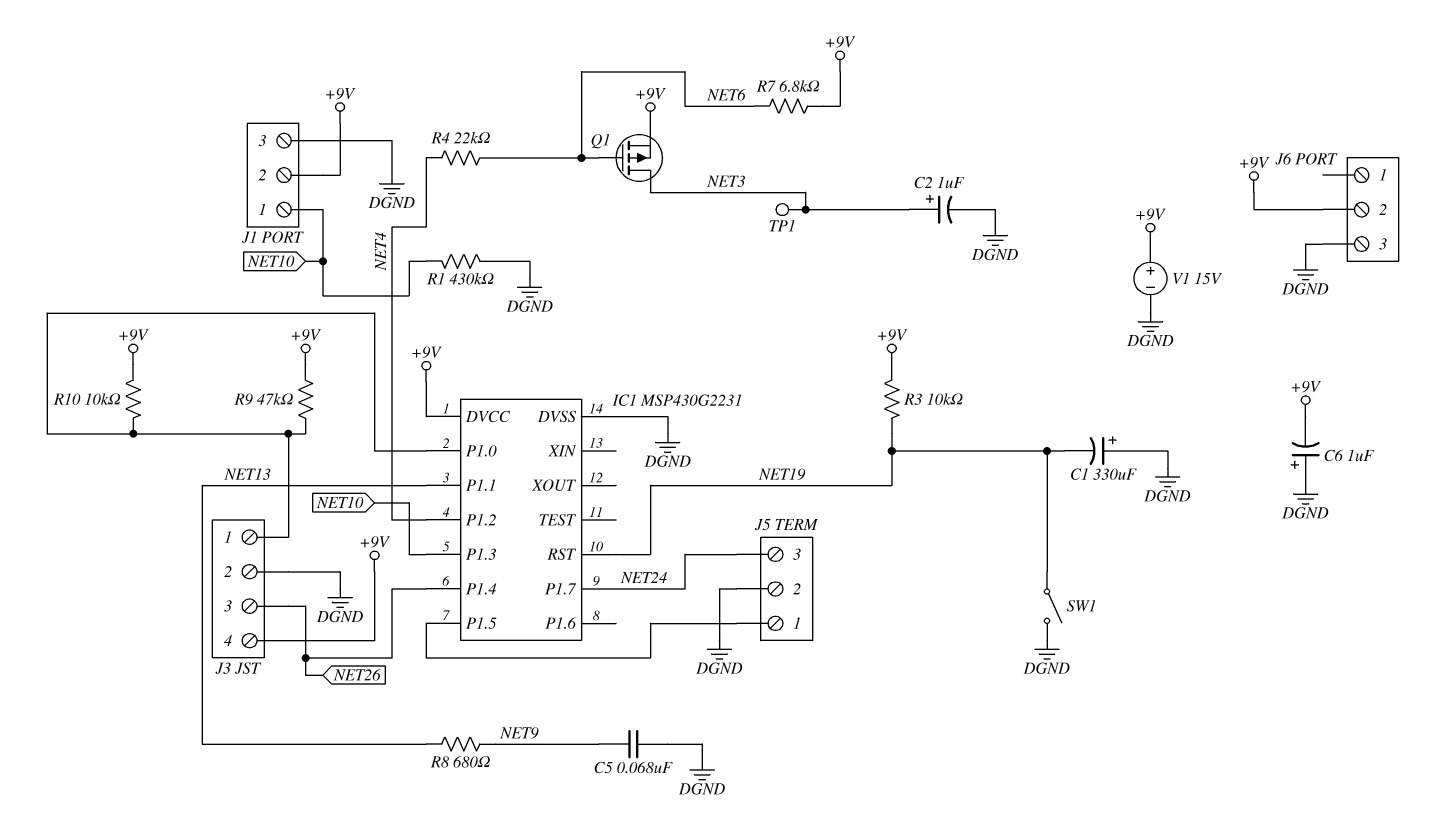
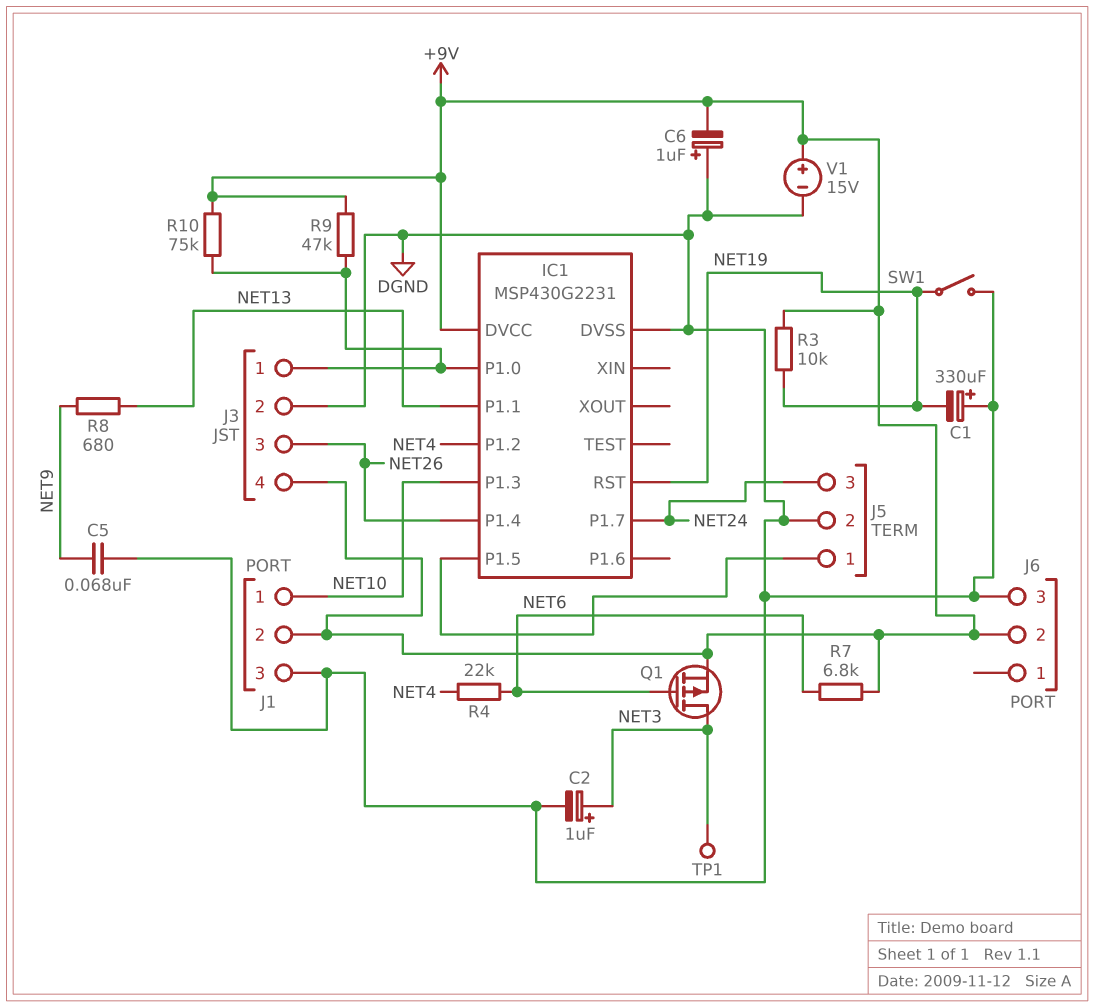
R1: 430k (DGND, NET10) -> none
R10: 10k (+9V, IC1/P1.0) -> 75k (+9V, IC1/P1.0)

